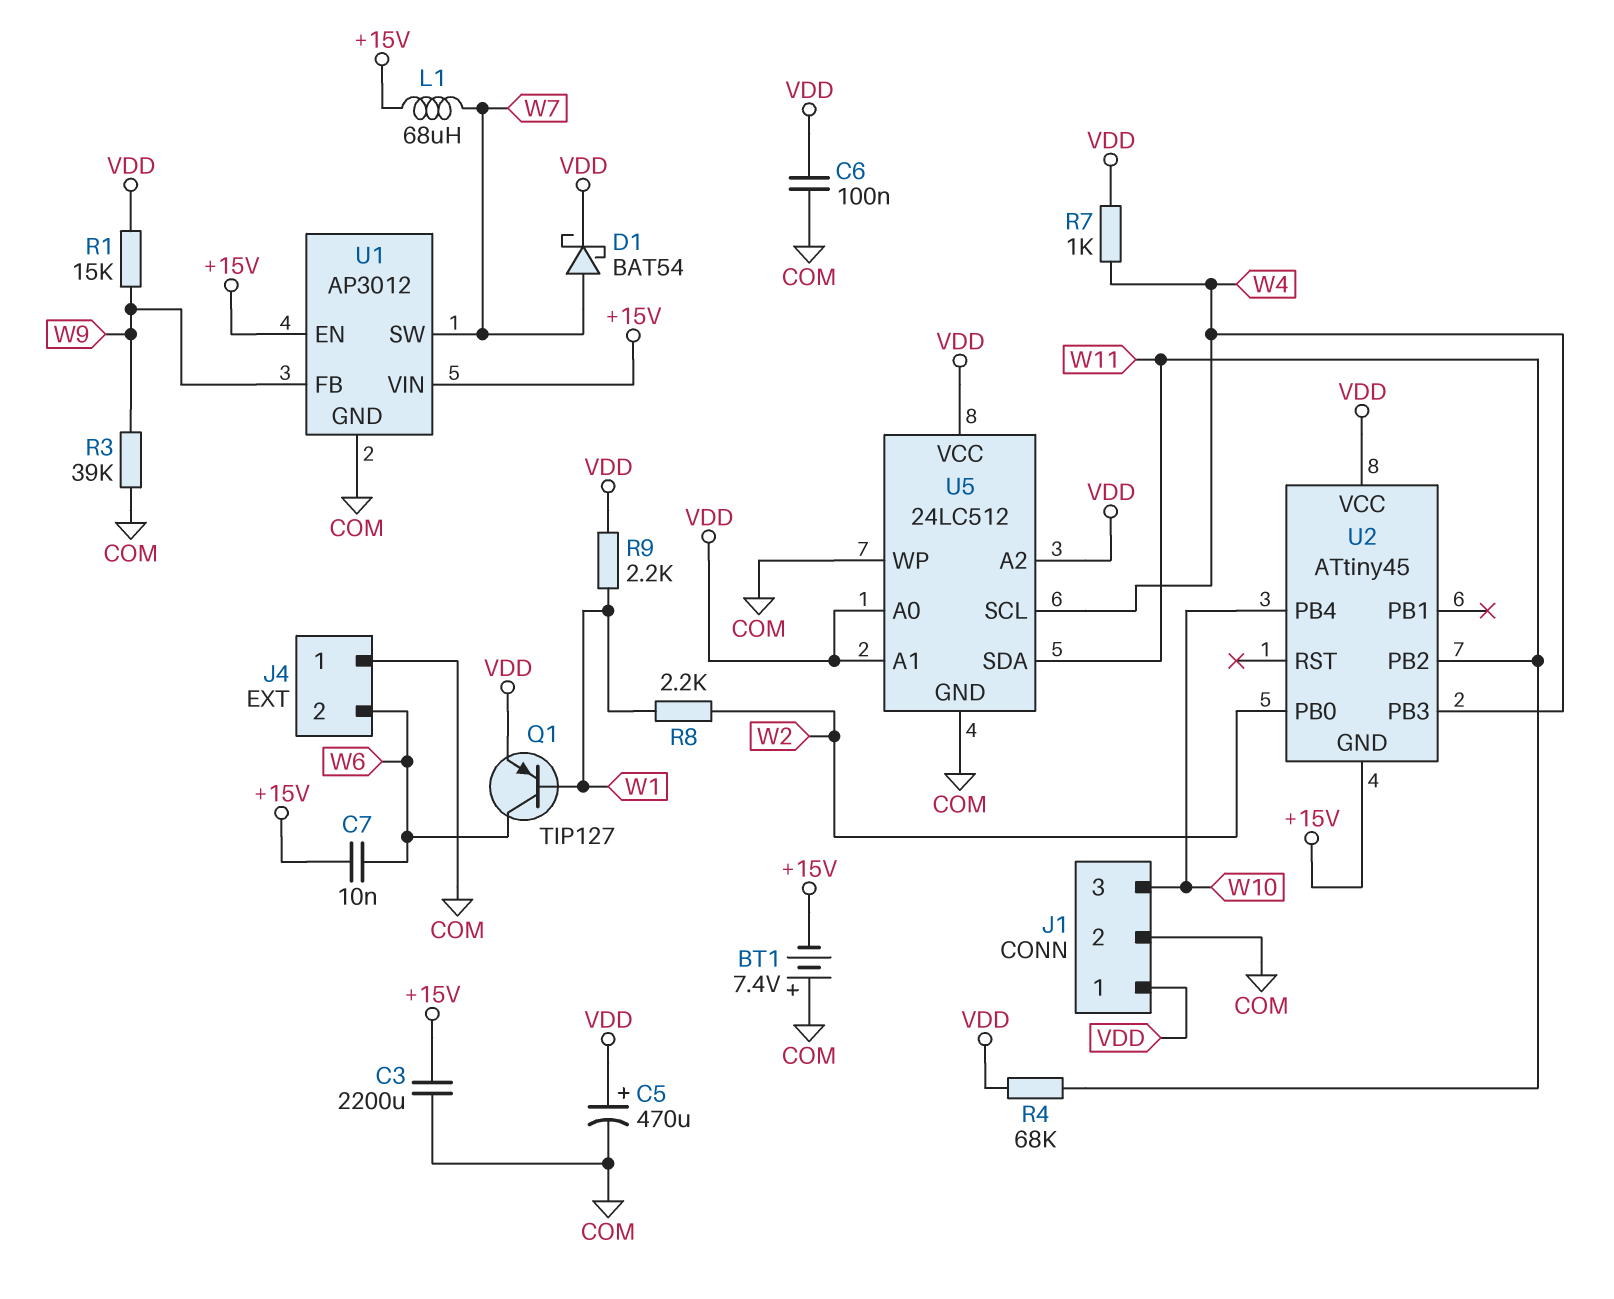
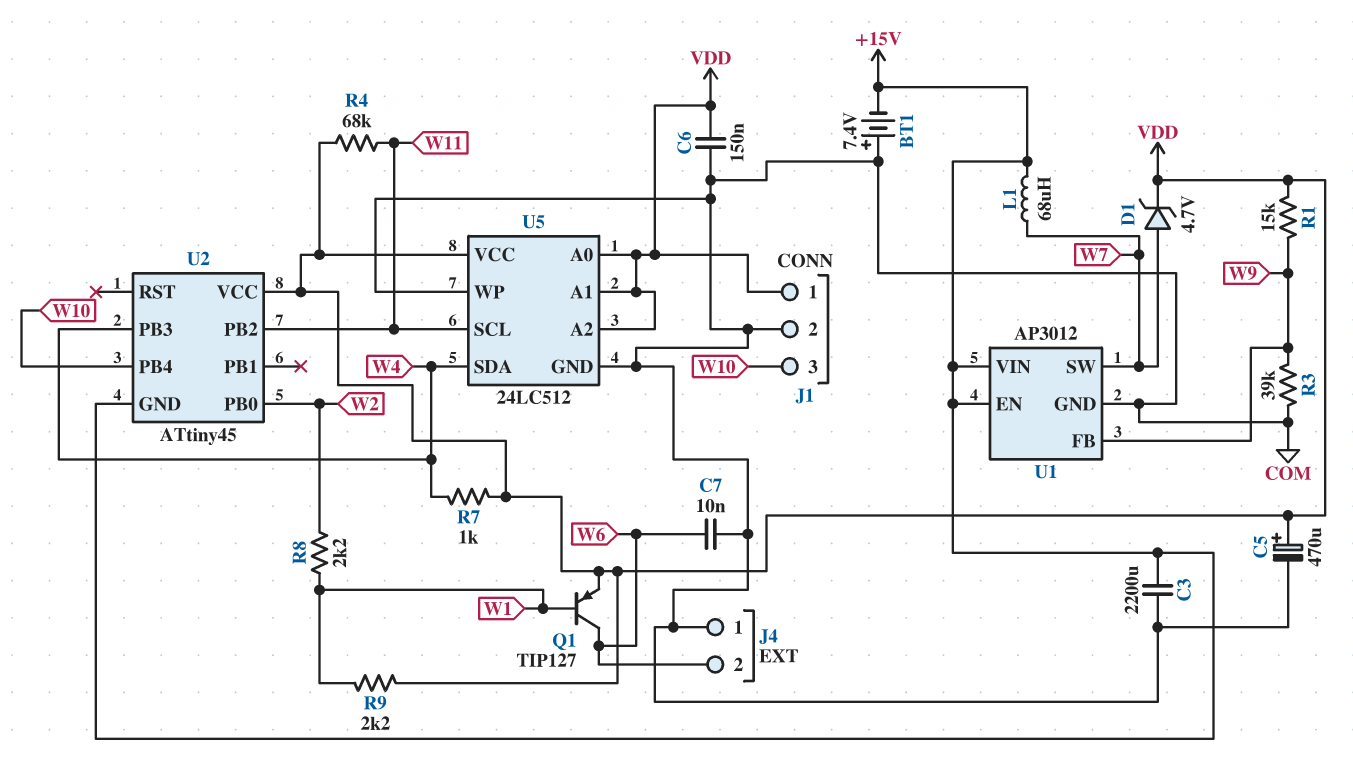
C6: 100nF (COM, VDD) -> 150nF (COM, VDD)
C7: 10nF (+15V, W6) -> 10nF (COM, W6)
D1: schottky BAT54 (A W7, K VDD) -> zener 4.7V (A W7, K VDD)
U5 pin SCL: W4 -> W11
U5 pin SDA: W11 -> W4

